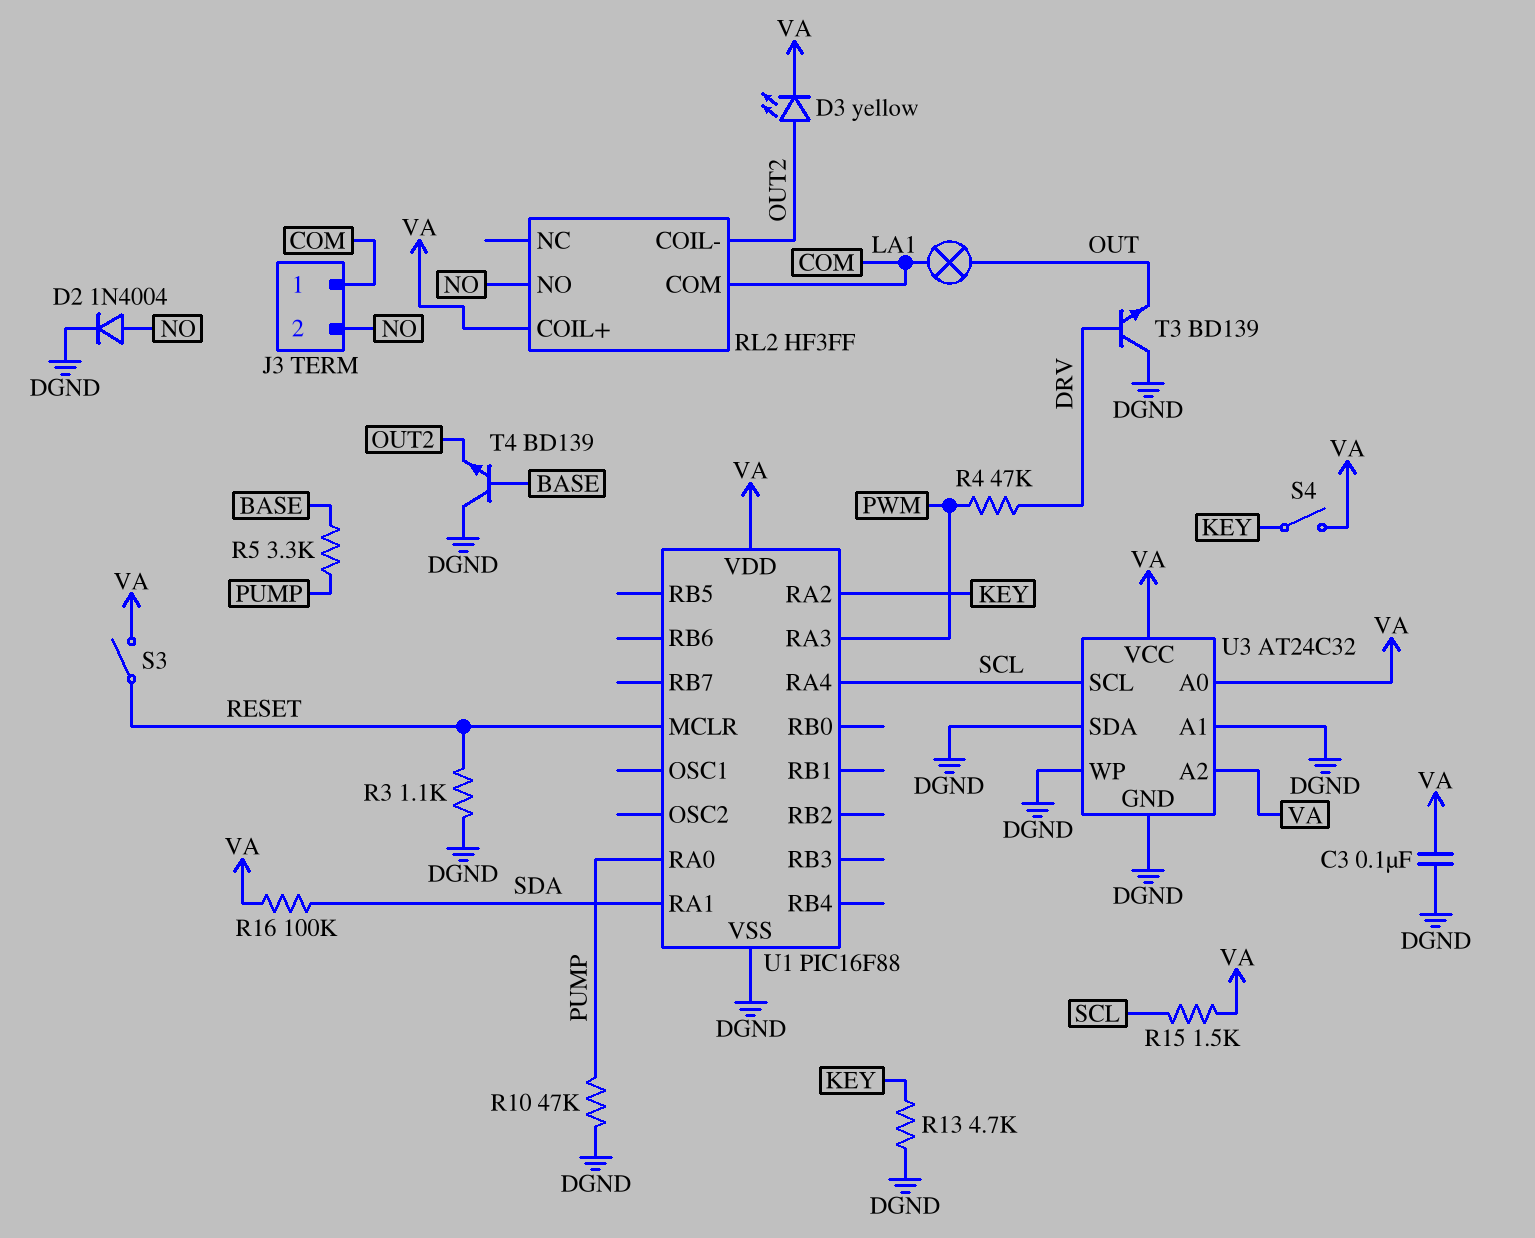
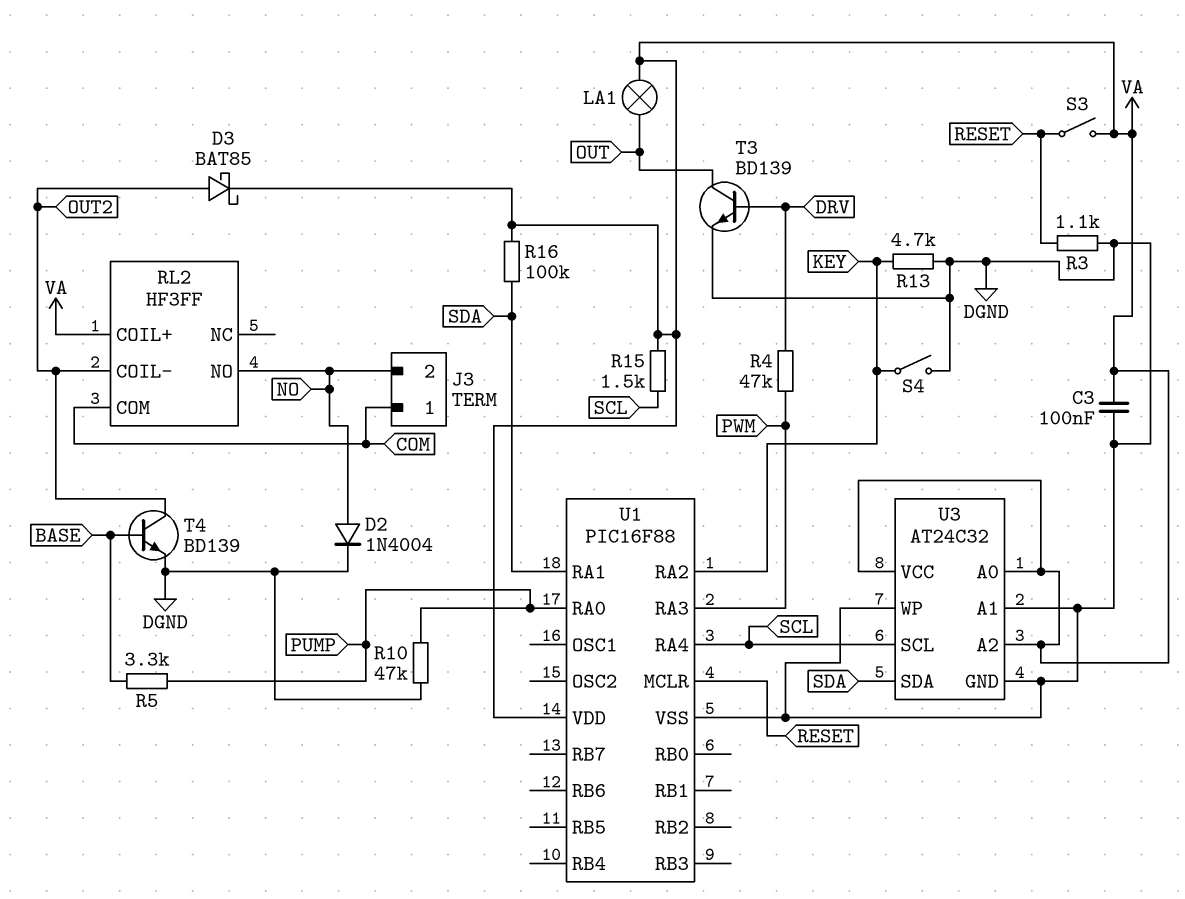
D3: LED yellow (A OUT2, K VA) -> schottky BAT85 (A OUT2, K VA)
LA1: lamp (COM, OUT) -> lamp (OUT, VA)
S4: switch (KEY, VA) -> switch (DGND, KEY)
T3: NPN BD139 (B DRV, C DGND, E OUT) -> NPN BD139 (B DRV, C OUT, E DGND)
T4: NPN BD139 (B BASE, C DGND, E OUT2) -> NPN BD139 (B BASE, C OUT2, E DGND)
U3 pin SDA: DGND -> SDA

